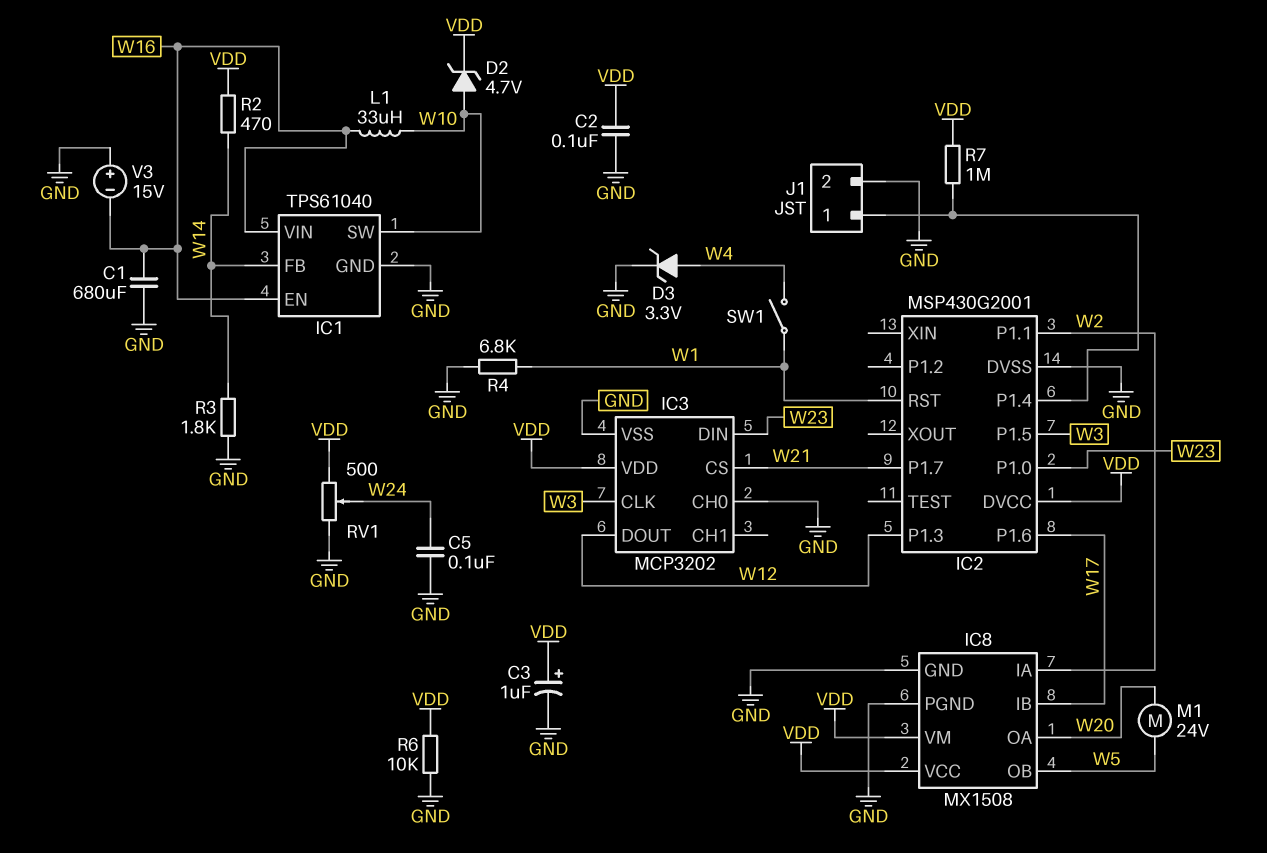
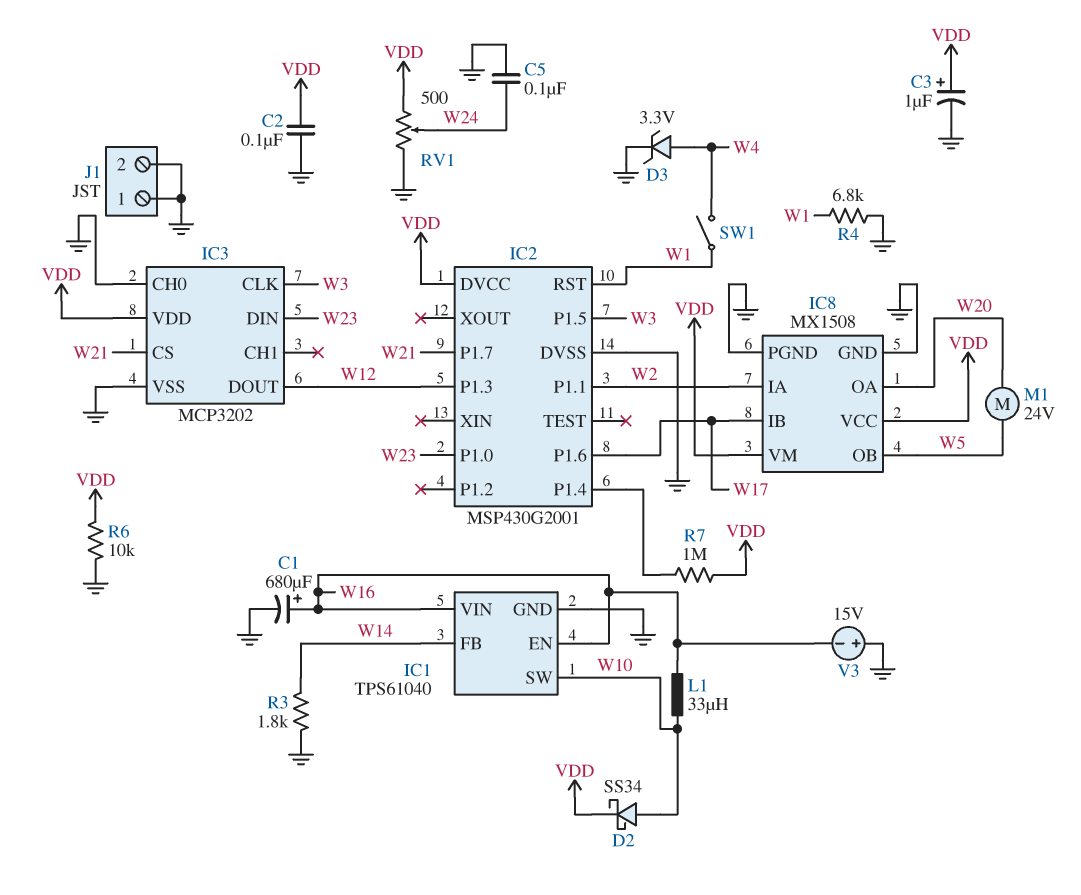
C1: 680uF (GND, W16) -> 680uF (plus W16, minus GND)
D2: zener 4.7V (A W10, K VDD) -> schottky SS34 (A W10, K VDD)
J1 pin 1: IC2/P1.4 -> GND
R2: 470 (VDD, W14) -> none

